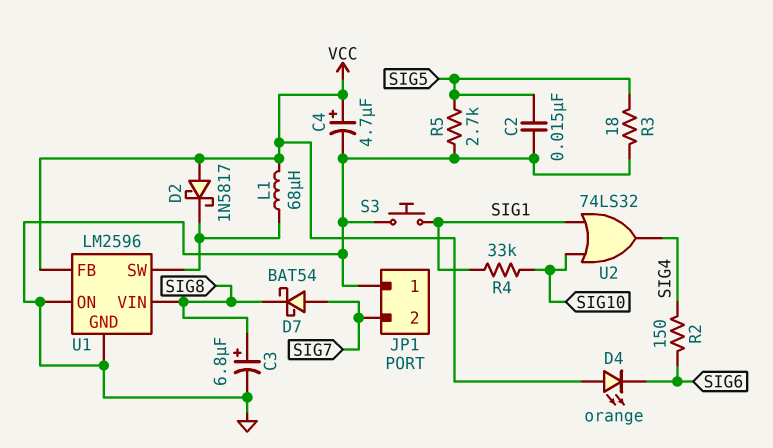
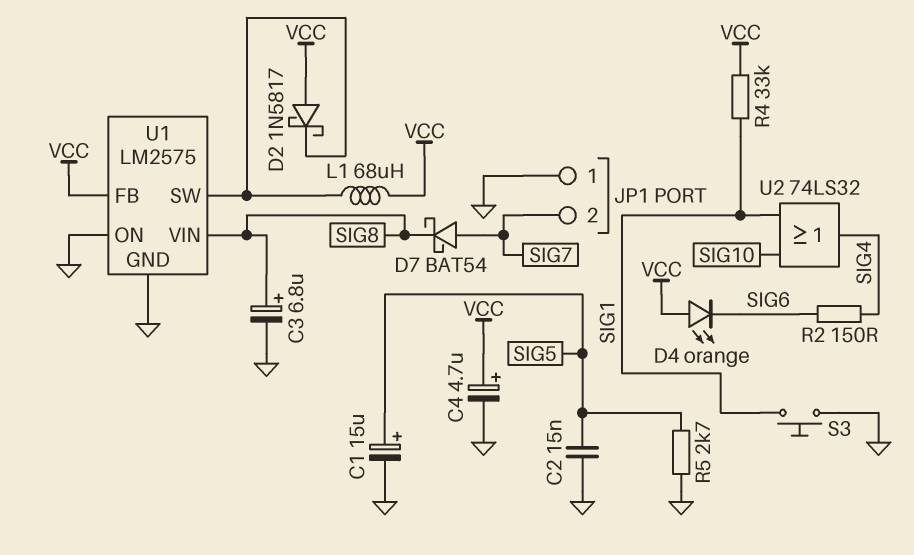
C1: none -> 15uF (plus SIG5, minus GND)
R3: 18 (GND, SIG5) -> none
R4: 33k (SIG1, SIG10) -> 33k (SIG1, VCC)
U1: LM2596 -> LM2575

